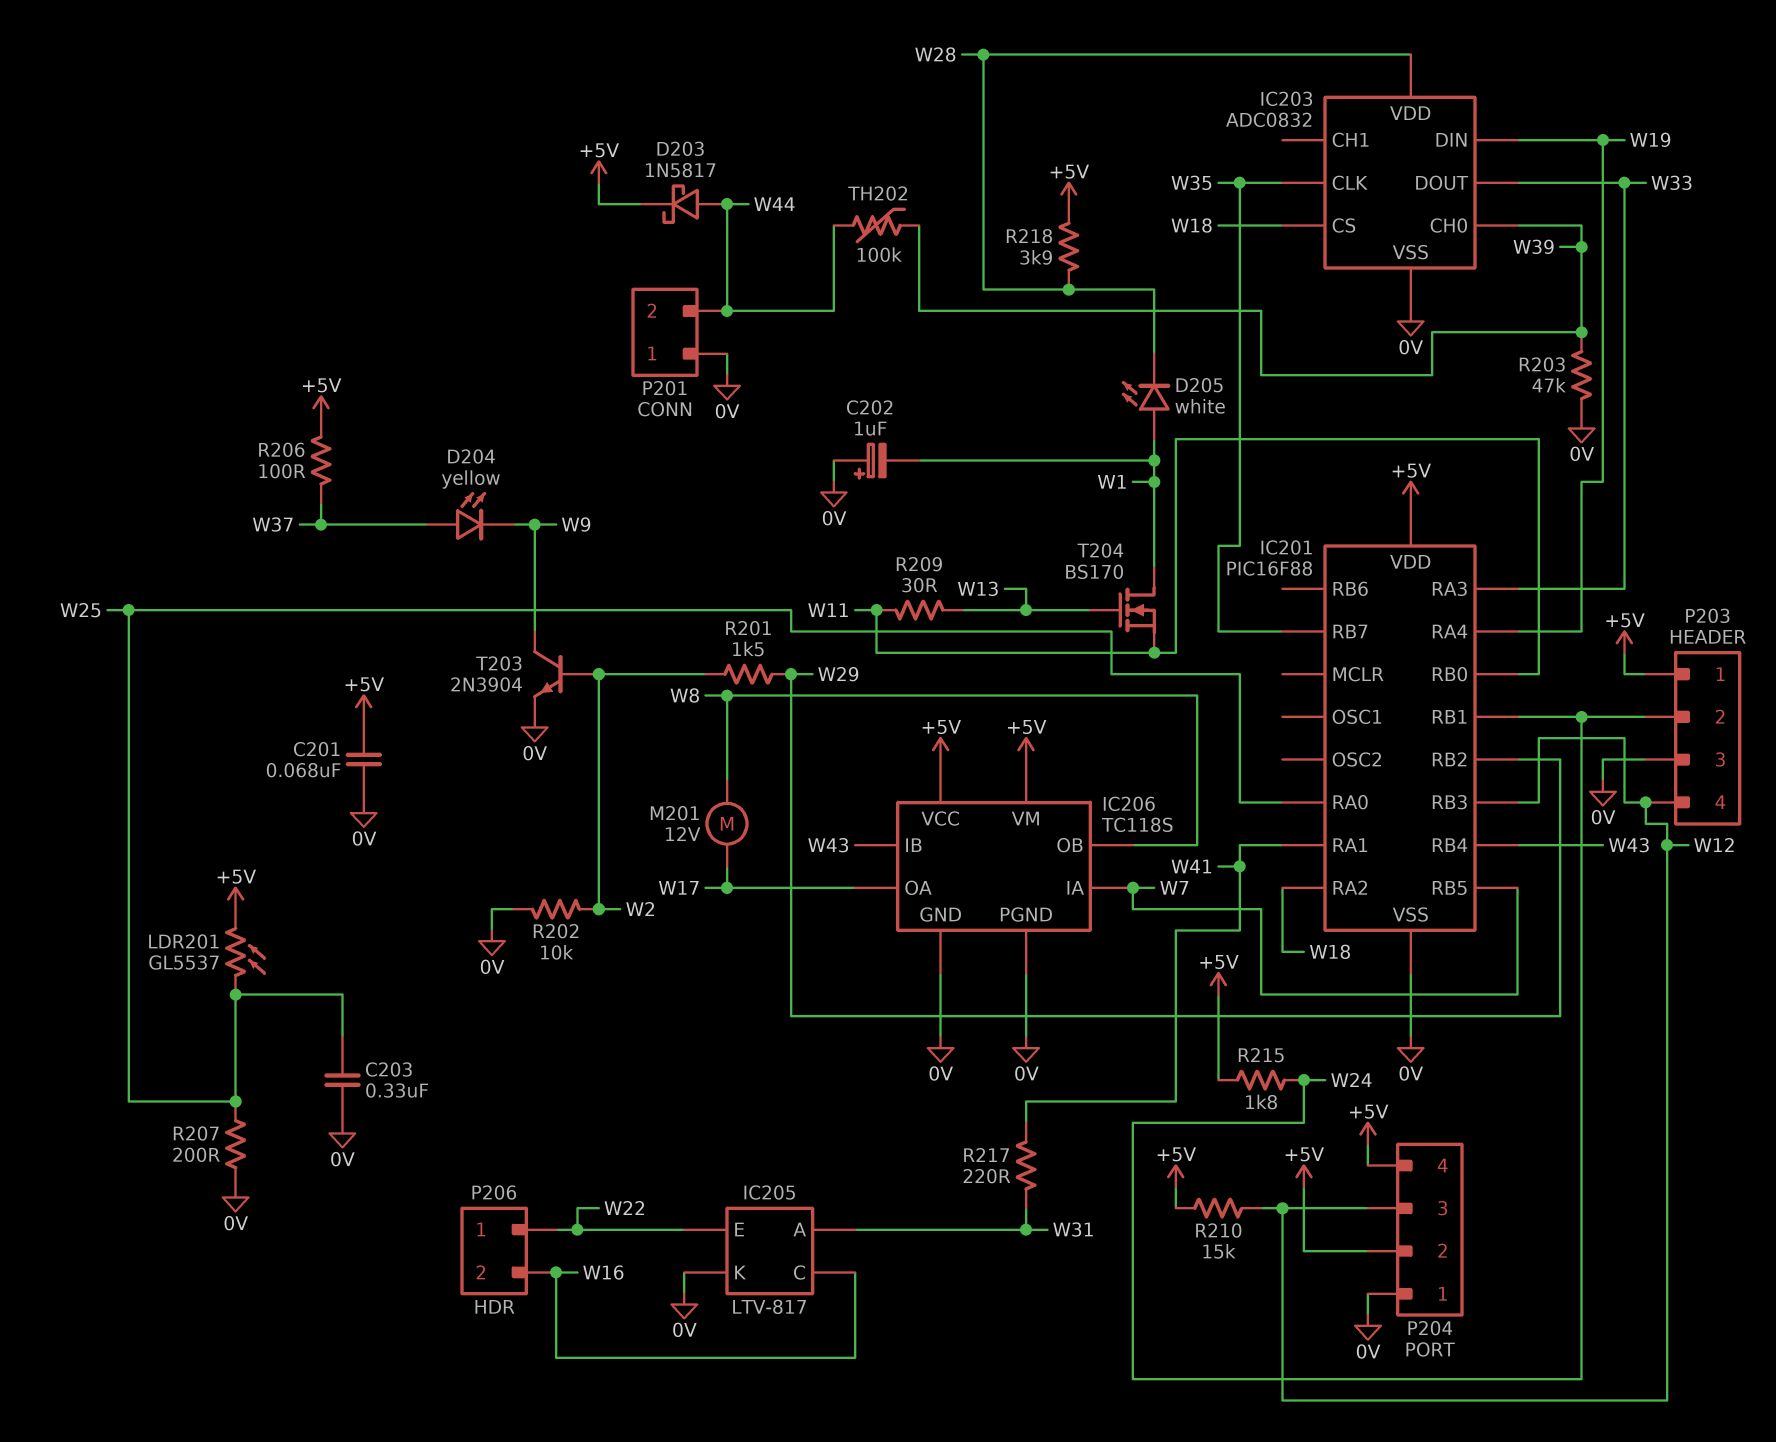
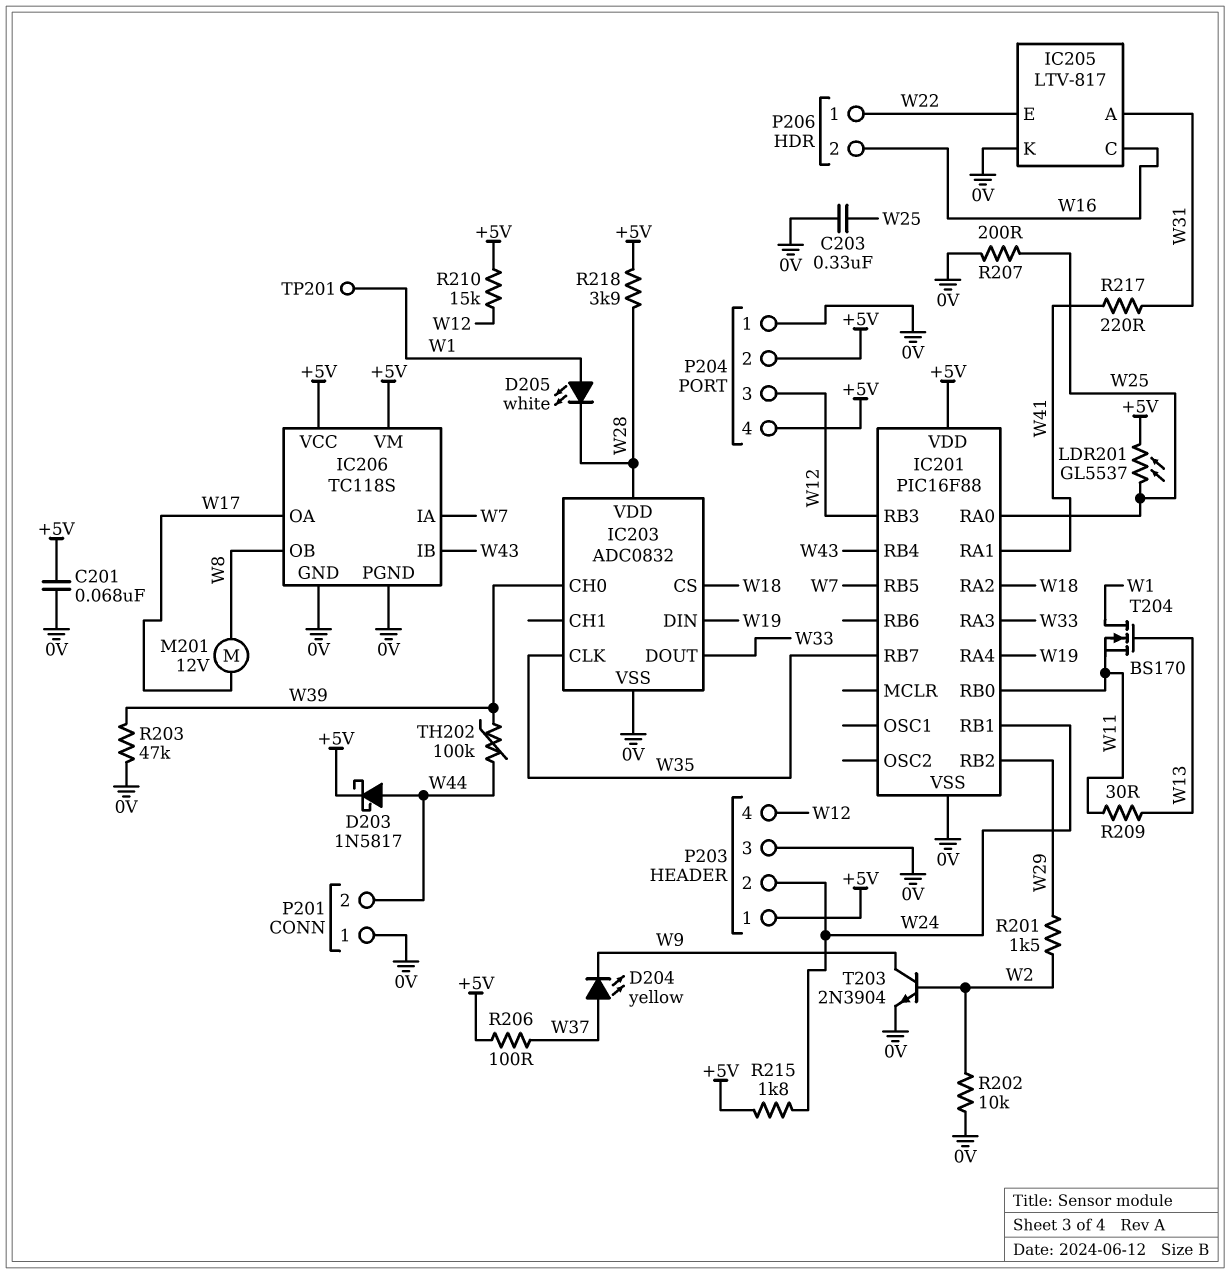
C202: 1uF (plus 0V, minus W1) -> none
TP201: none -> test point (W1)

